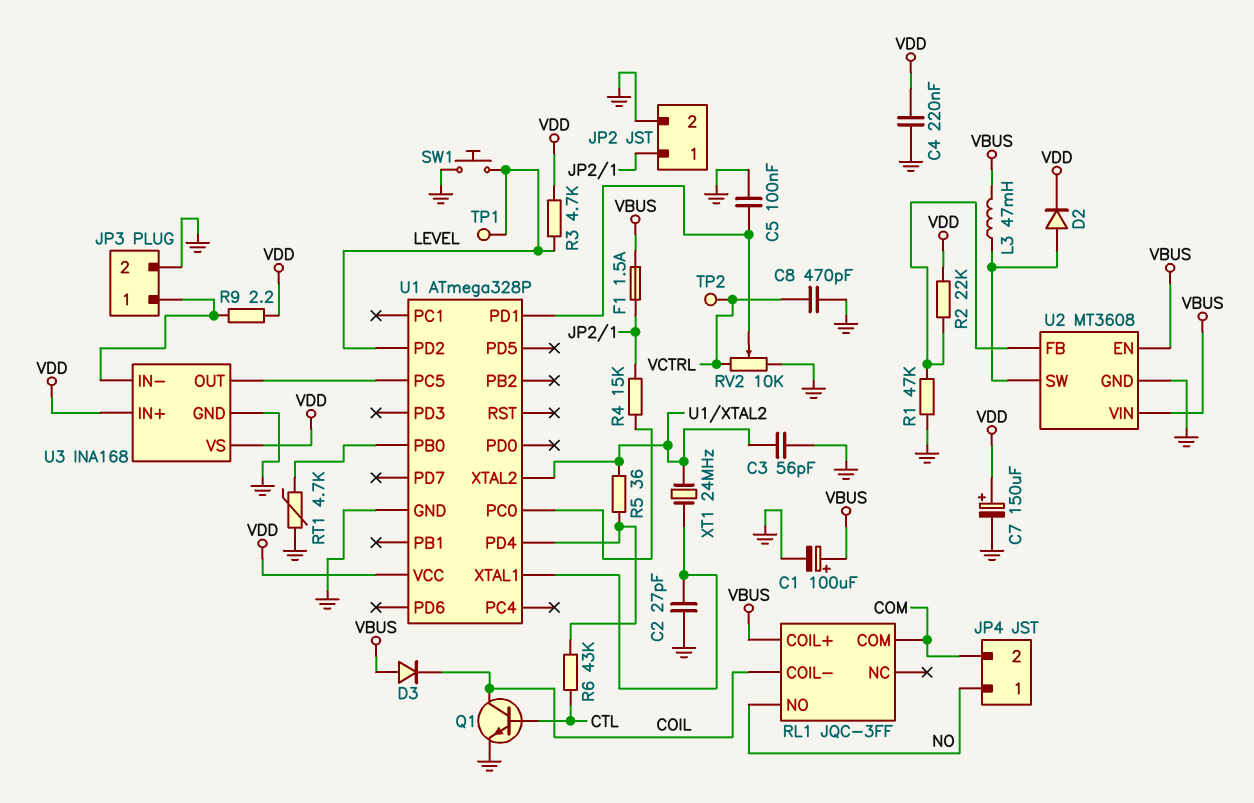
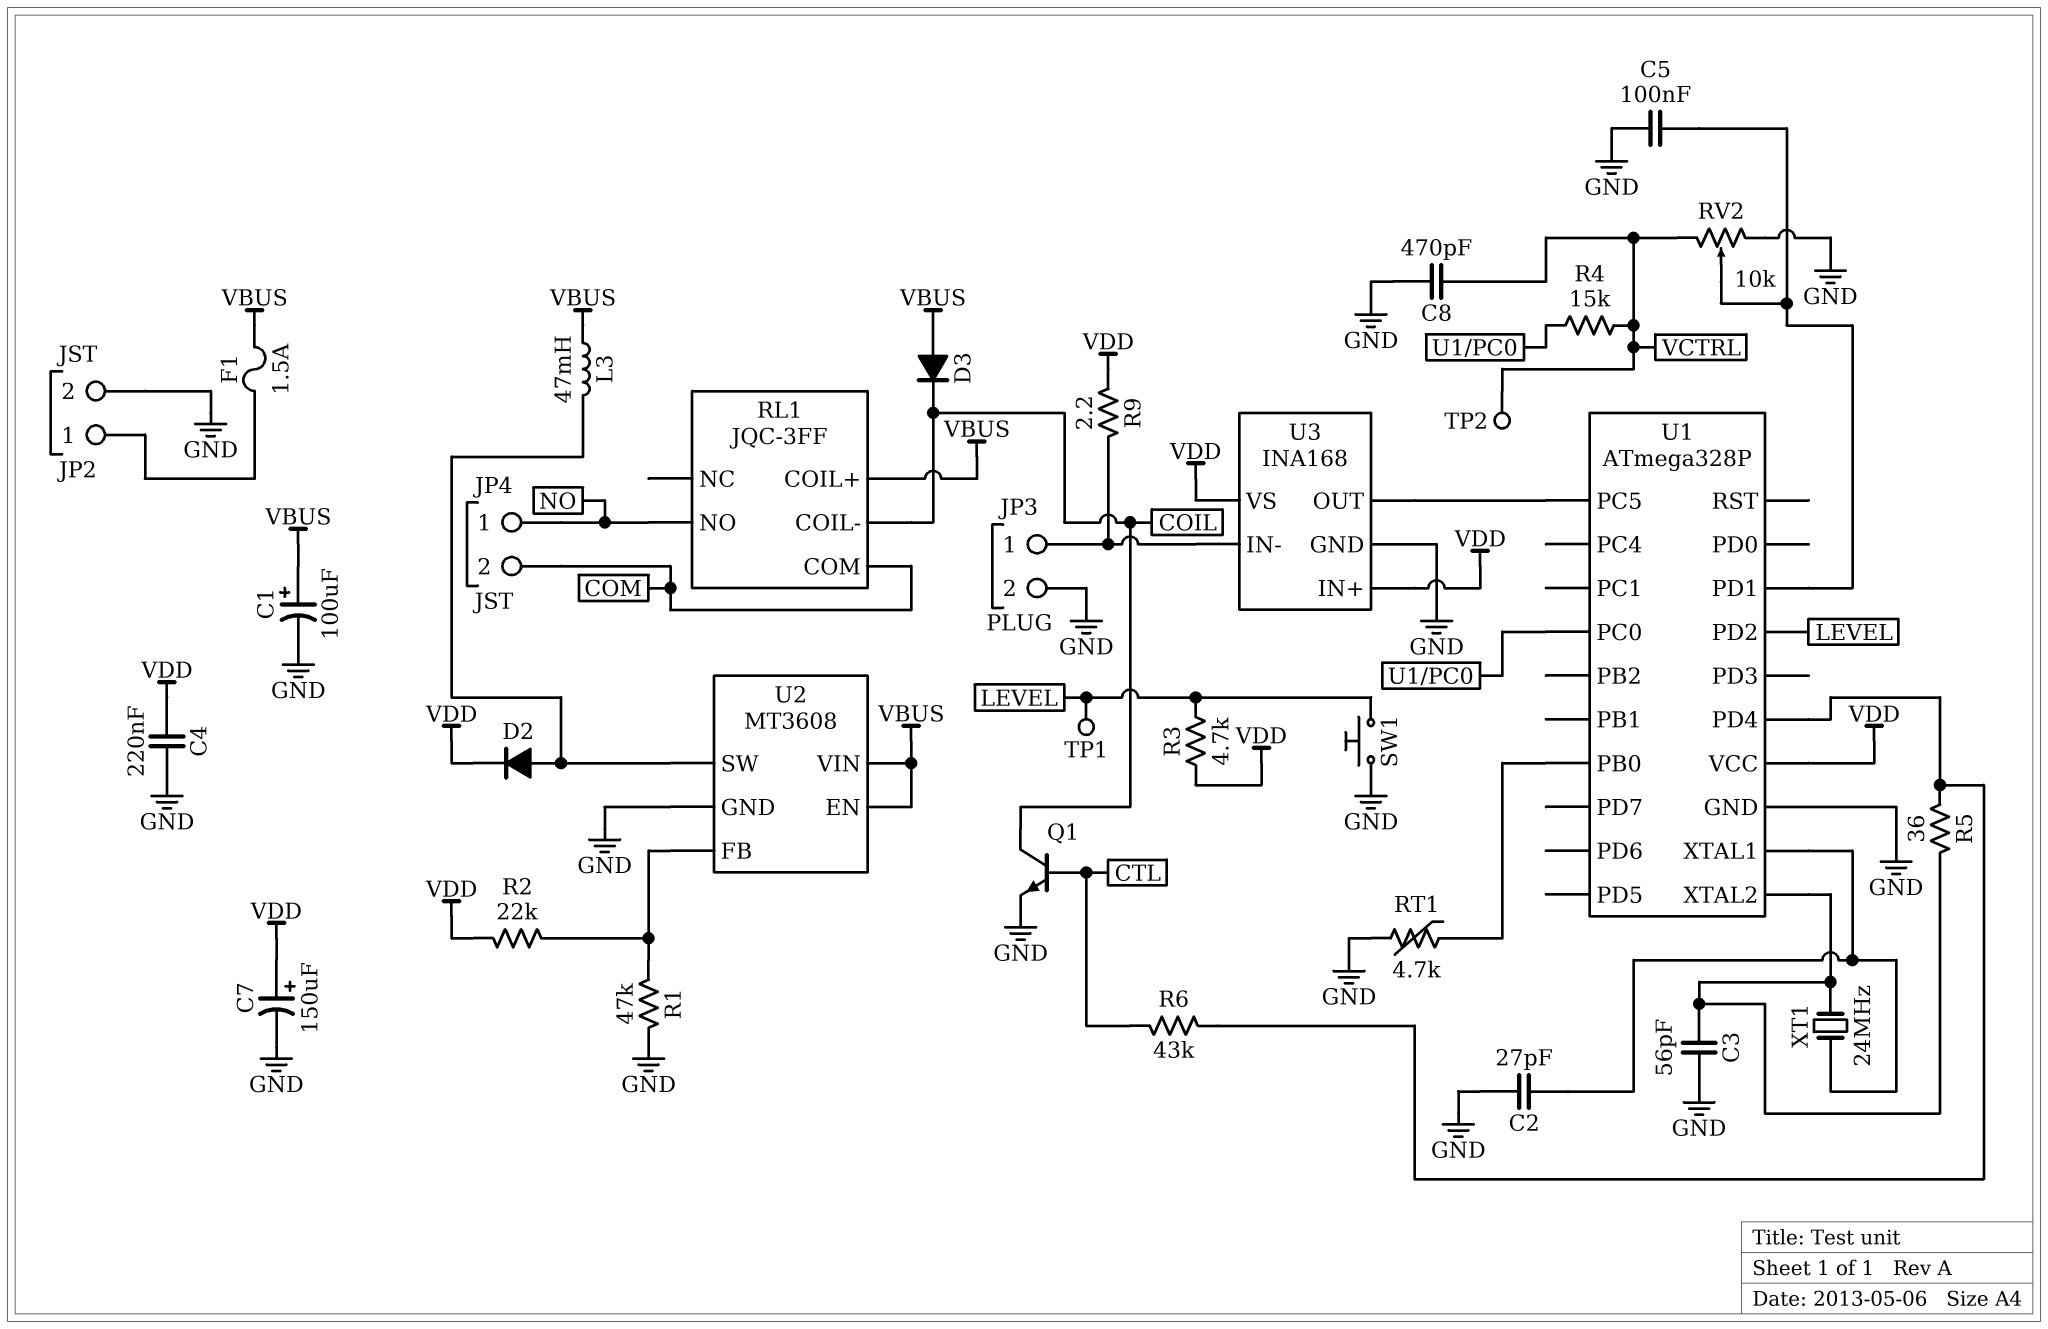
R4: 15k (JP2/1, U1/PC0) -> 15k (U1/PC0, VCTRL)

